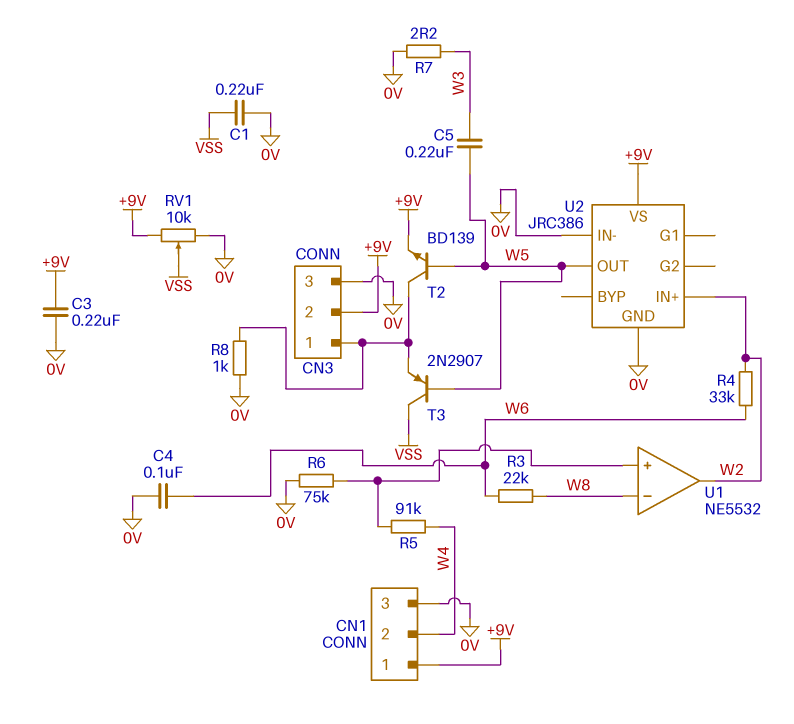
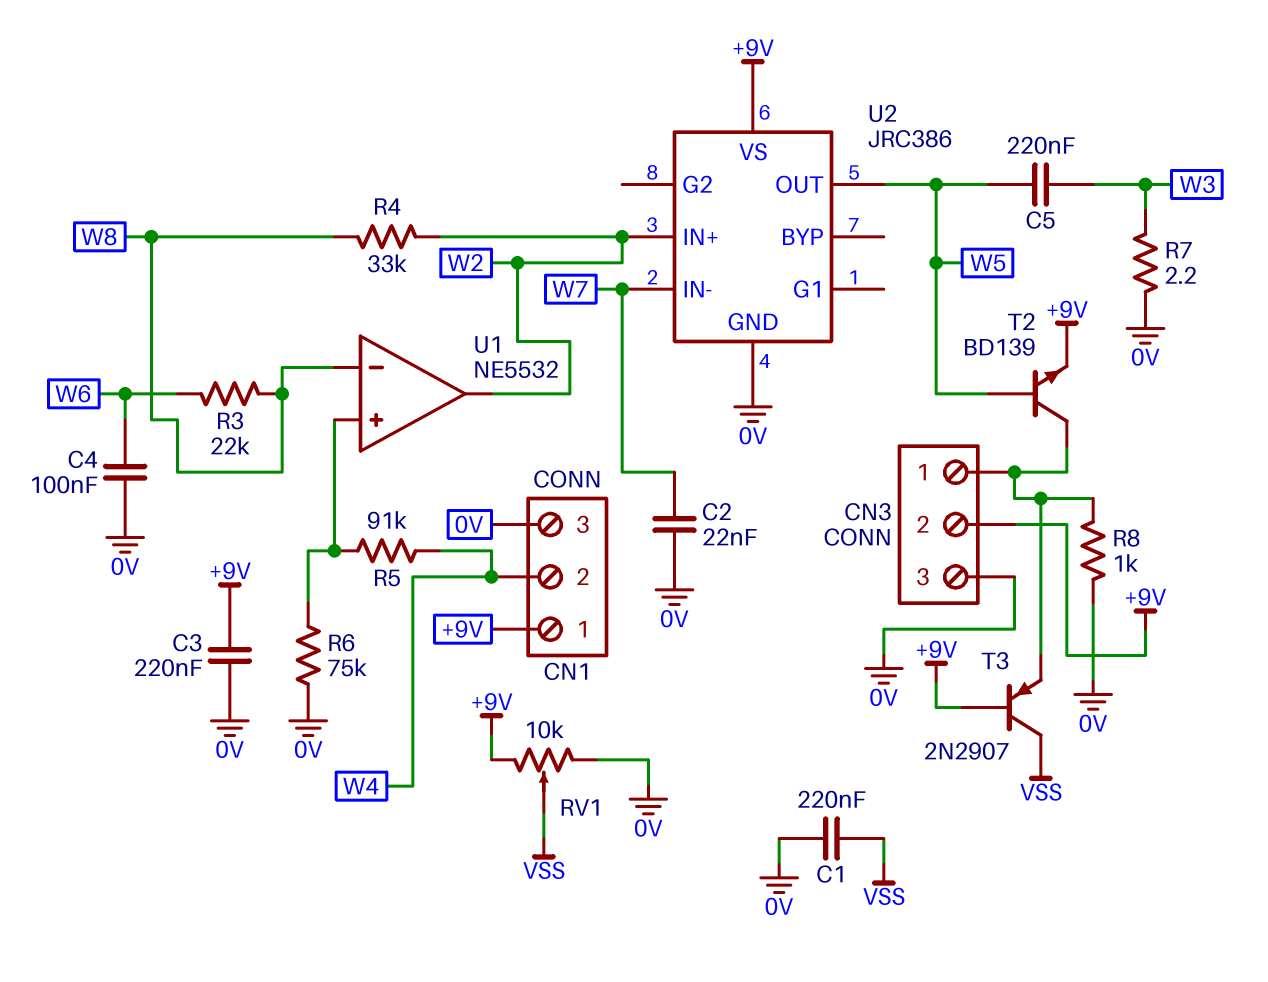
C2: none -> 22nF (0V, W7)
R4: 33k (W2, W6) -> 33k (W2, W8)
T3: PNP 2N2907 (B W5, C VSS, E CN3/1) -> PNP 2N2907 (B +9V, C VSS, E CN3/1)
U2 pin IN-: 0V -> W7

